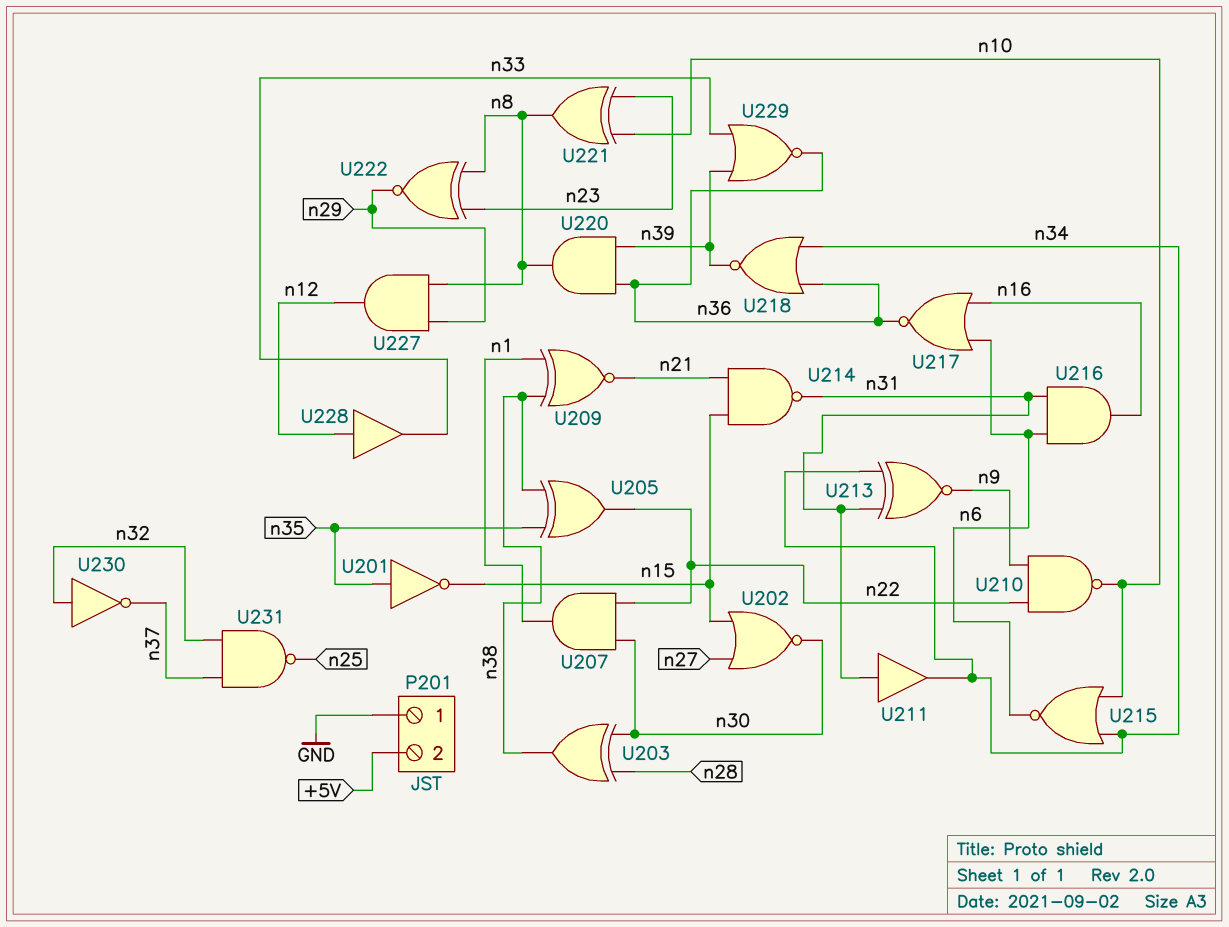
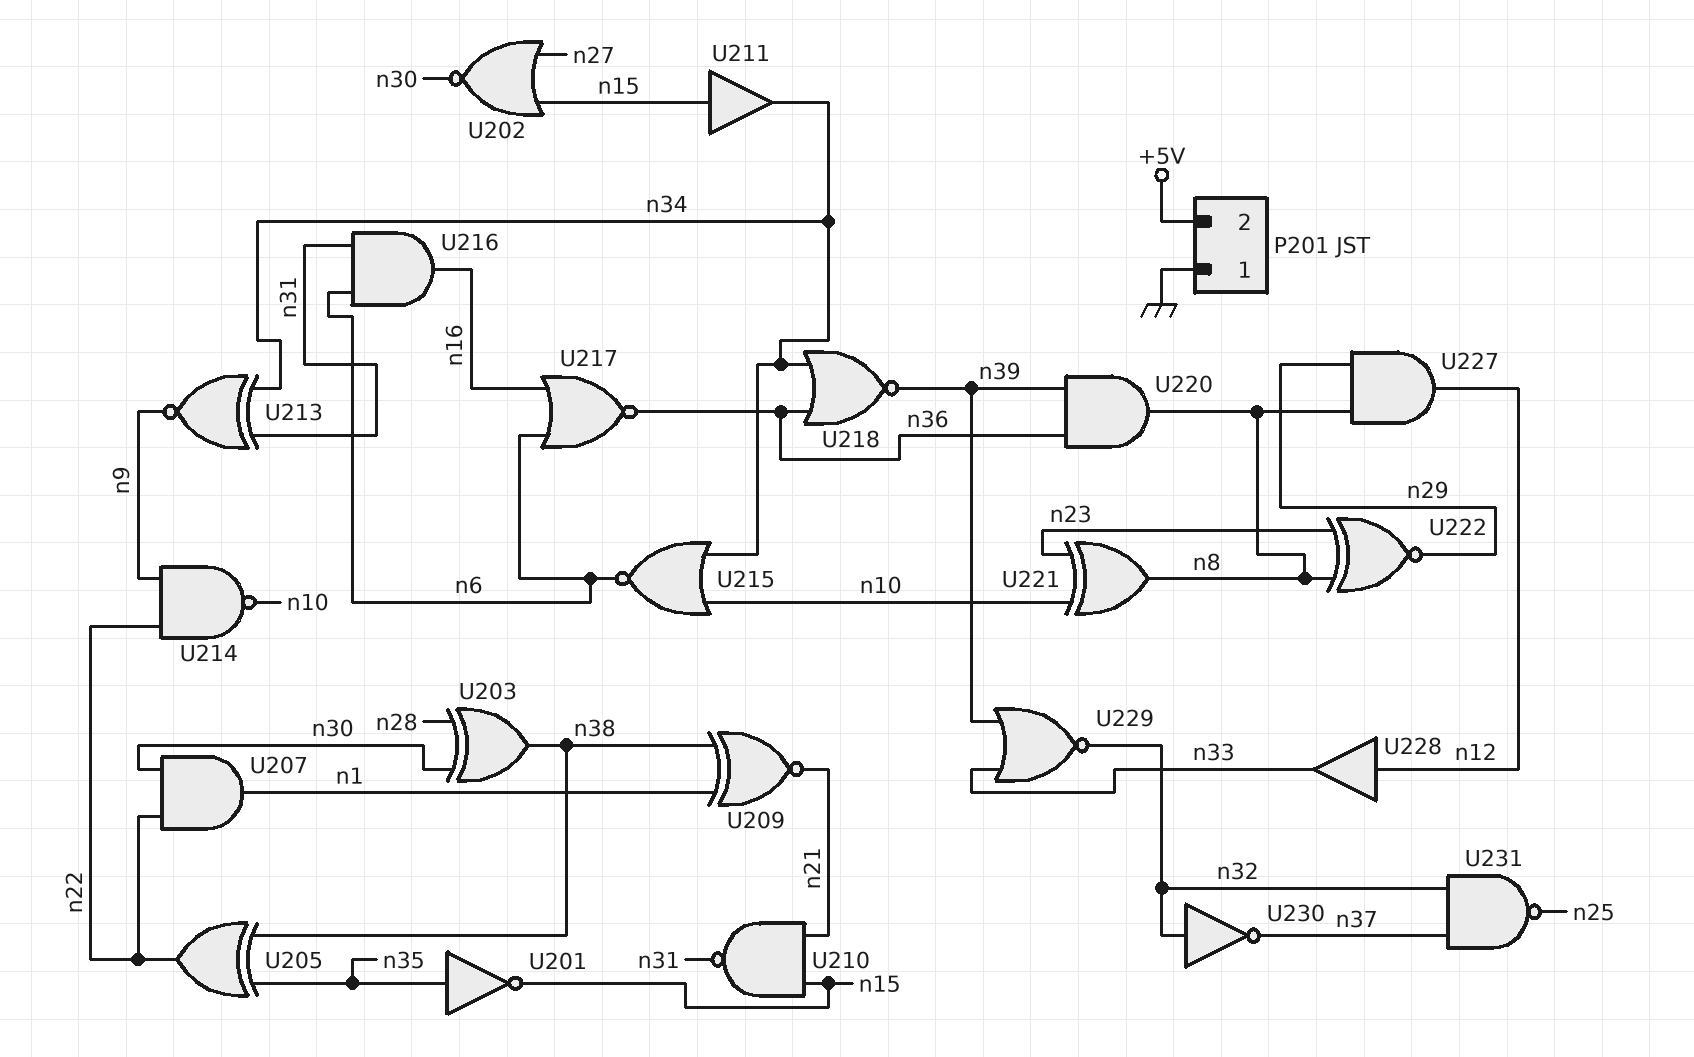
U210: NAND (in n9, in n22, out n10) -> NAND (in n15, in n21, out n31)
U211: buffer (in n31, out n34) -> buffer (in n15, out n34)
U214: NAND (in n15, in n21, out n31) -> NAND (in n9, in n22, out n10)
U229: NOR (in n33, in n39, out n36) -> NOR (in n33, in n39, out n32)

